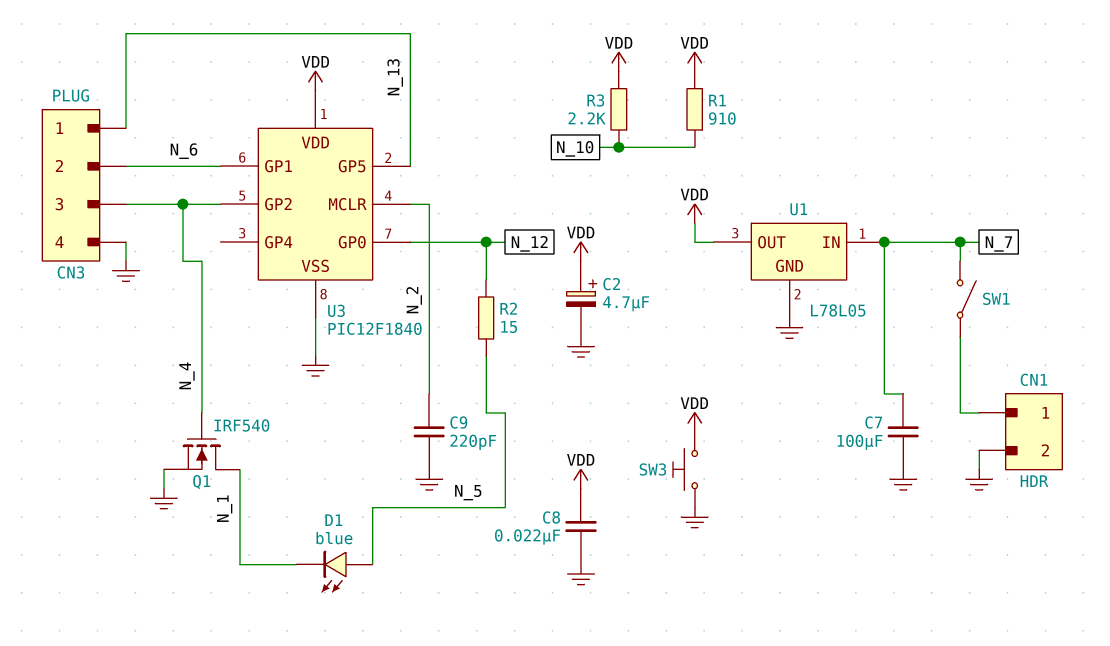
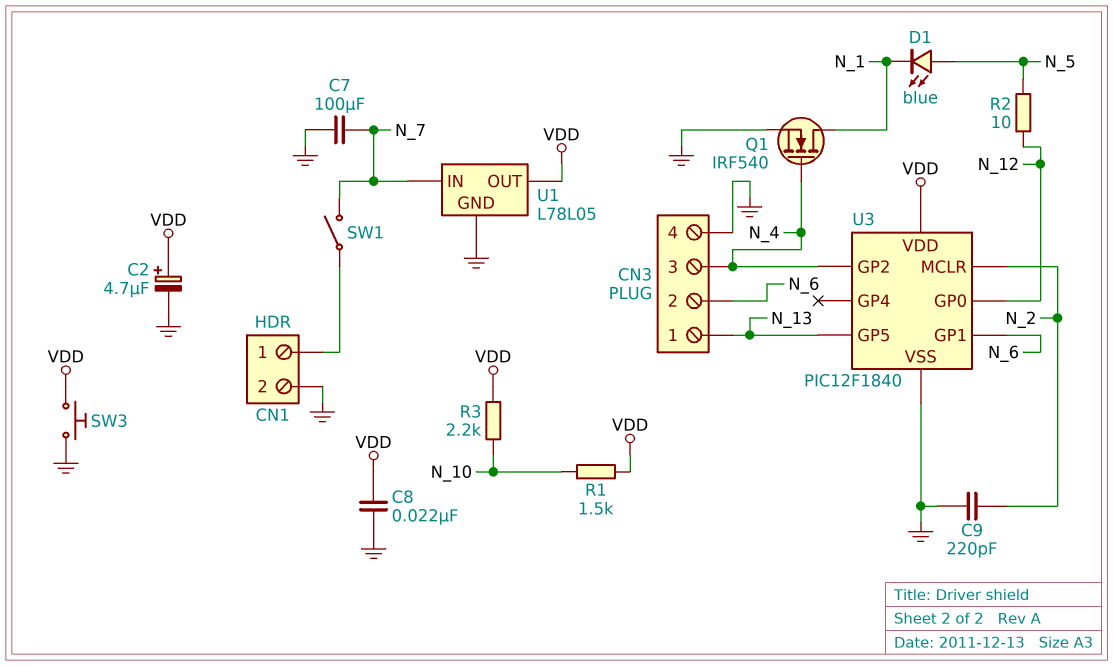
R1: 910 (N_10, VDD) -> 1.5k (N_10, VDD)
R2: 15 (N_5, N_12) -> 10 (N_5, N_12)

